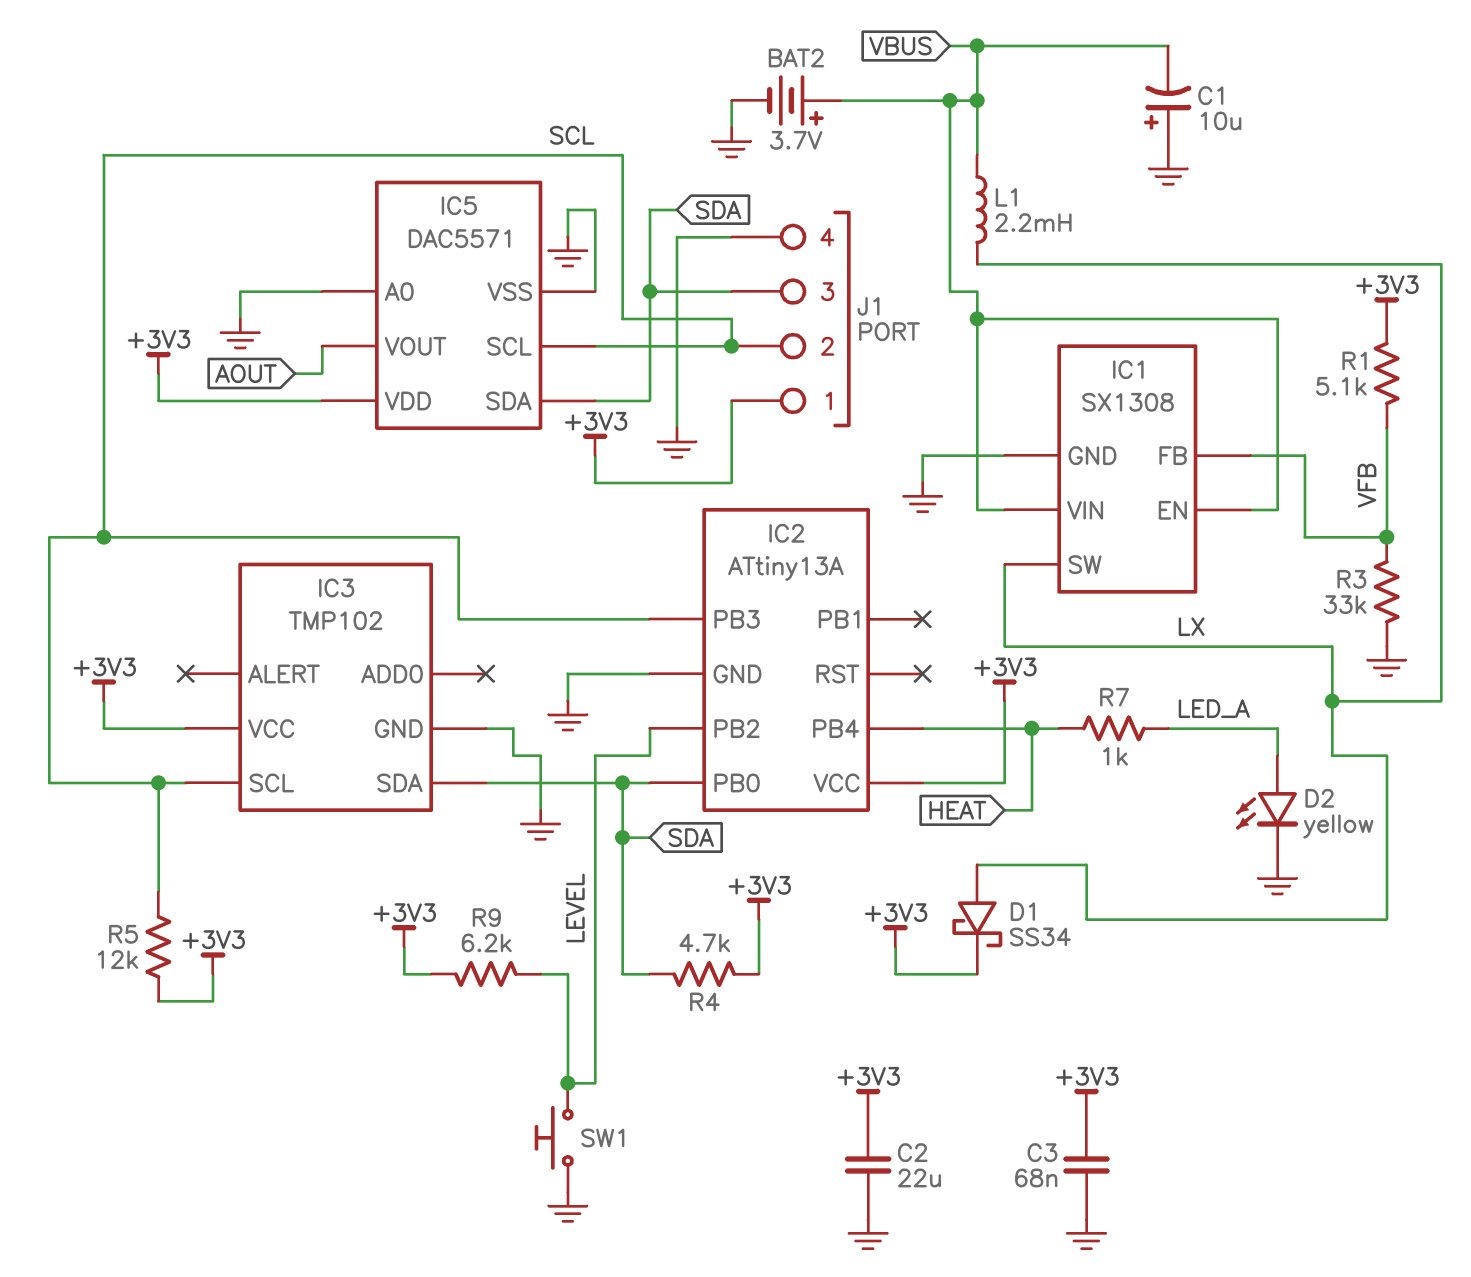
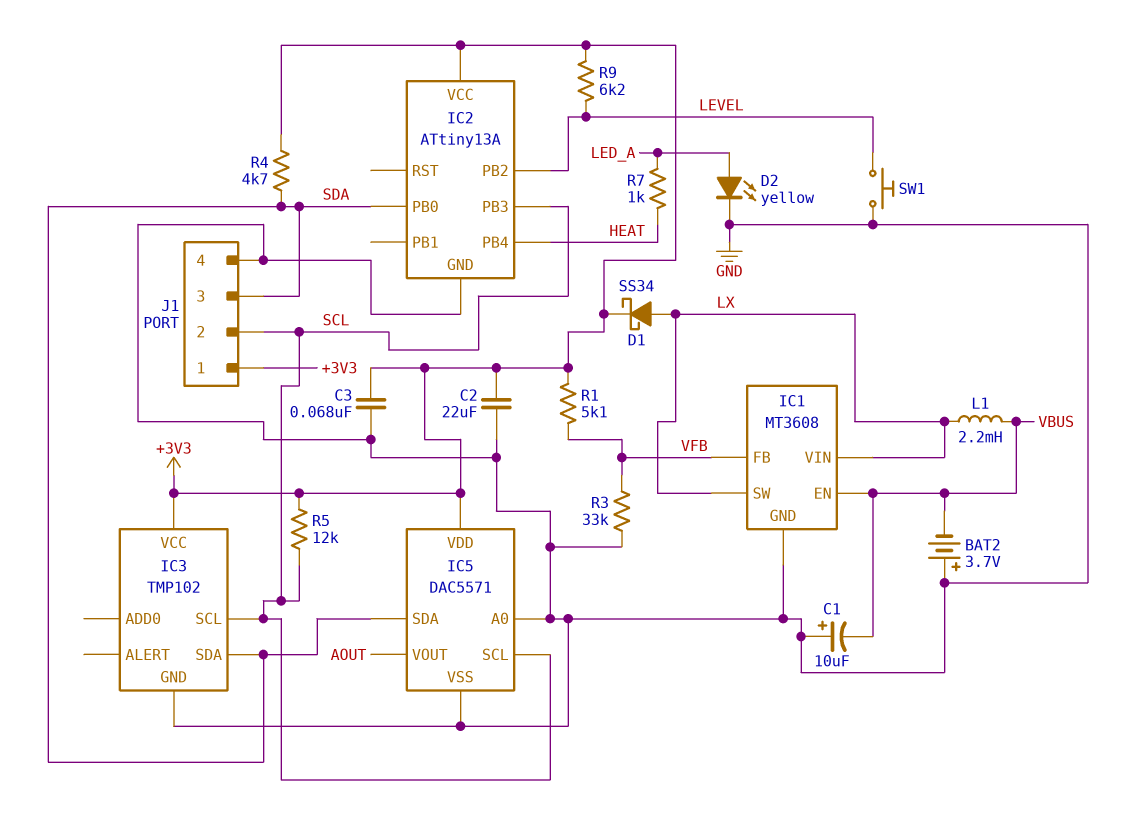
BAT2: 3.7V (plus VBUS, minus GND) -> 3.7V (plus GND, minus VBUS)
IC1: SX1308 -> MT3608
IC1 pin VIN: VBUS -> LX

